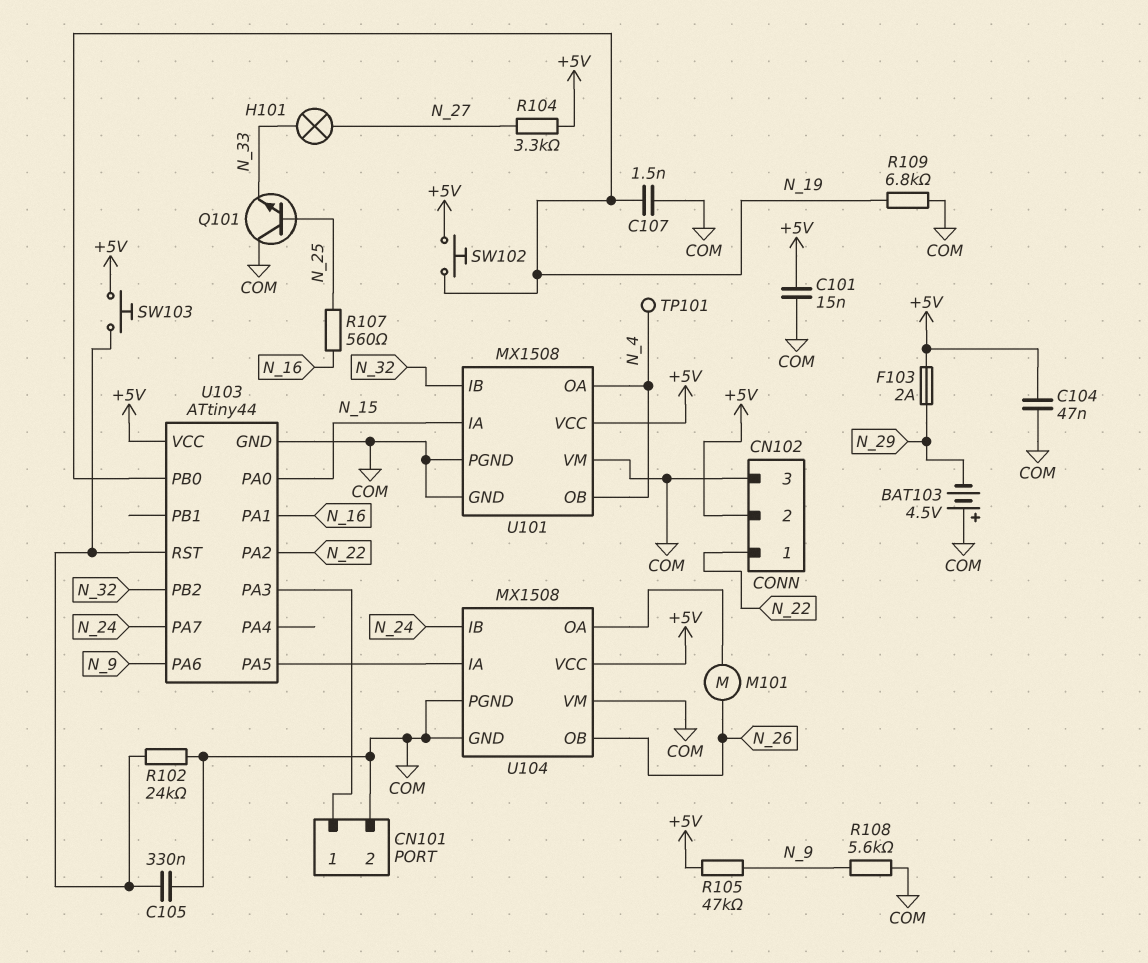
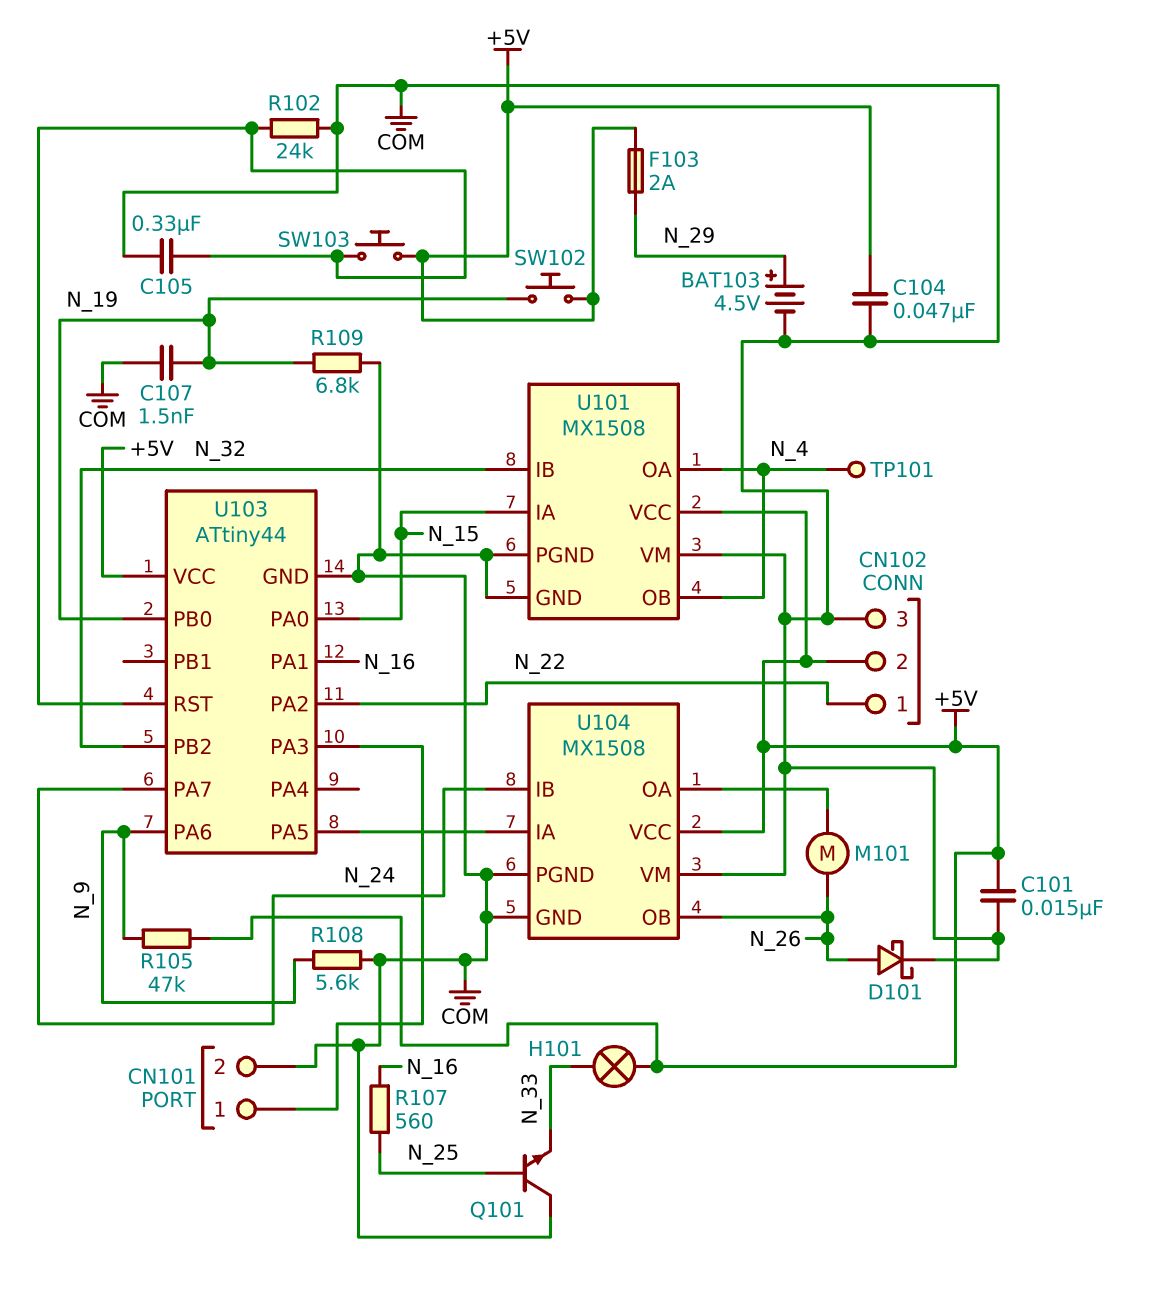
BAT103: 4.5V (plus COM, minus N_29) -> 4.5V (plus N_29, minus COM)
D101: none -> schottky (A N_26, K COM)
H101: lamp (N_27, N_33) -> lamp (+5V, N_33)
R104: 3.3k (+5V, N_27) -> none

